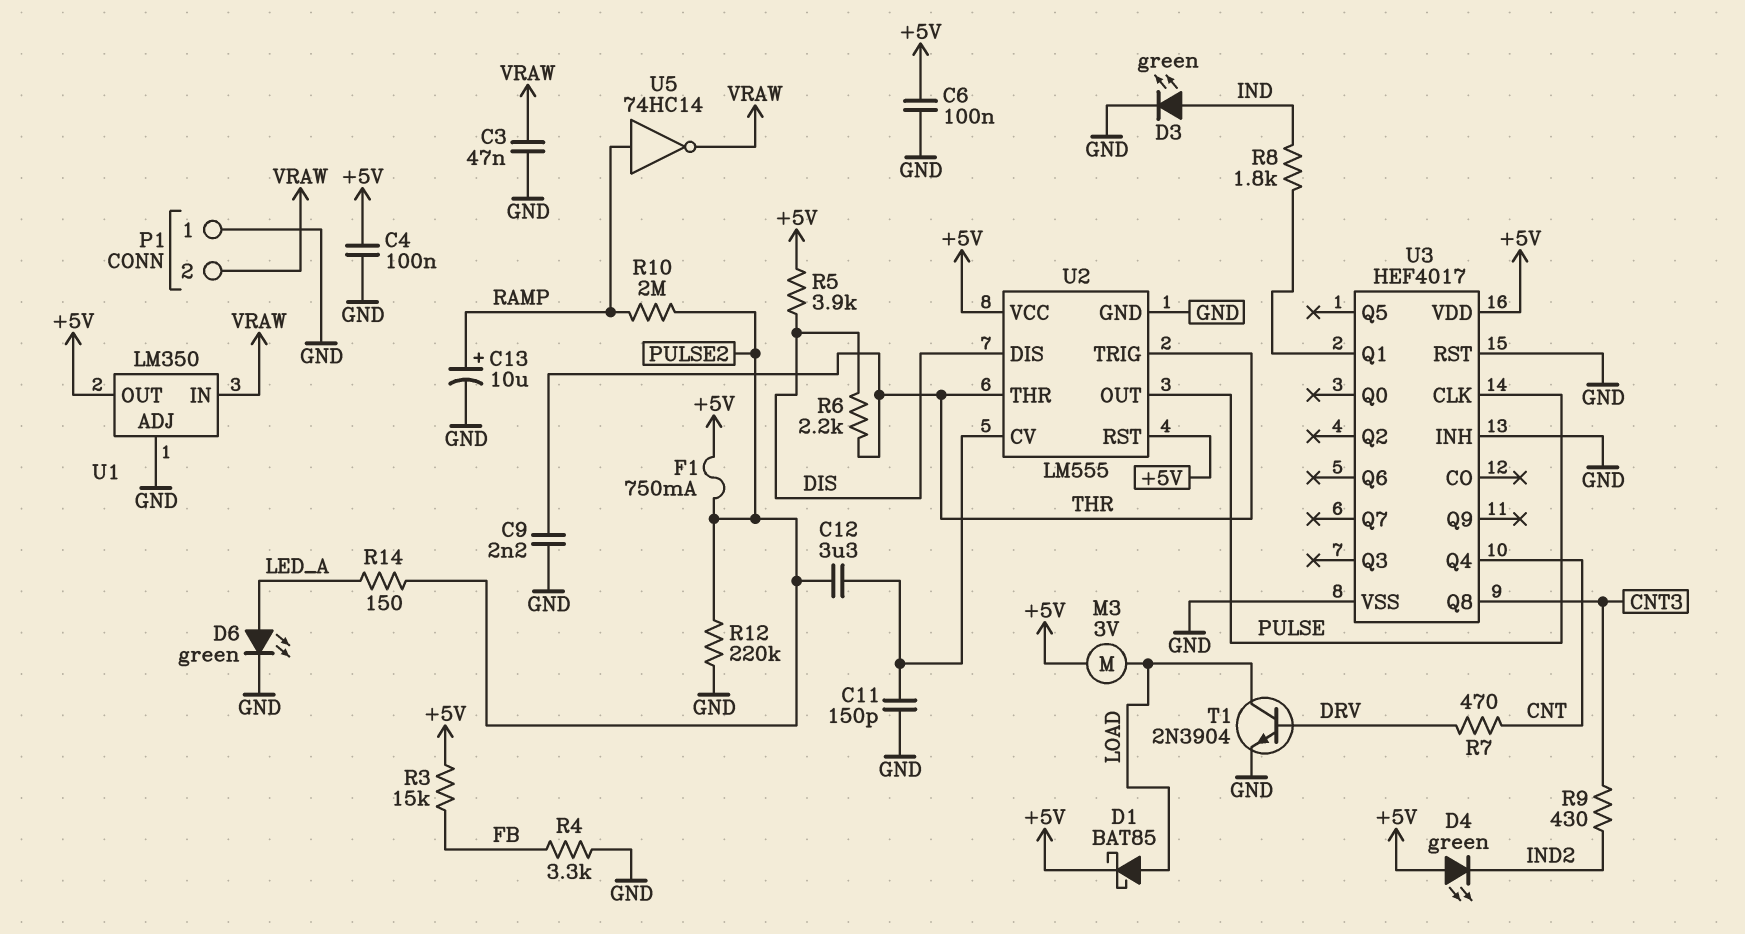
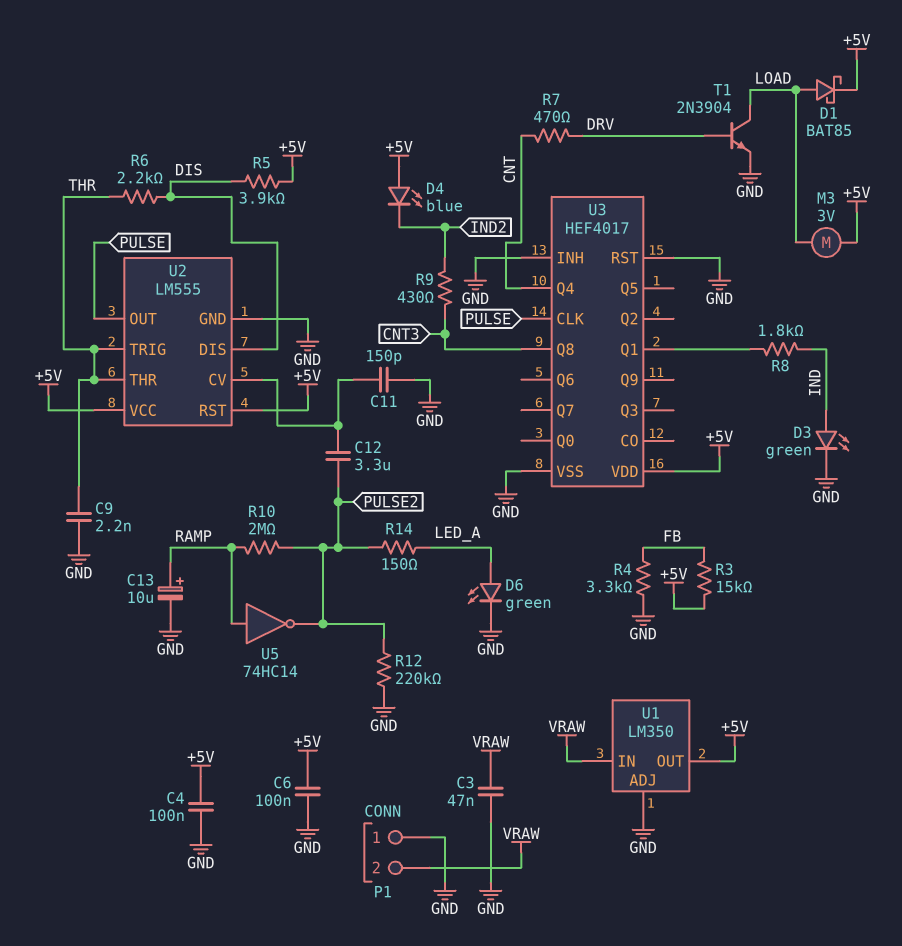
D4: LED green (A +5V, K IND2) -> LED blue (A +5V, K IND2)
F1: 750mA (+5V, PULSE2) -> none
U5: NOT 74HC14 (in RAMP, out VRAW) -> NOT 74HC14 (in RAMP, out PULSE2)

